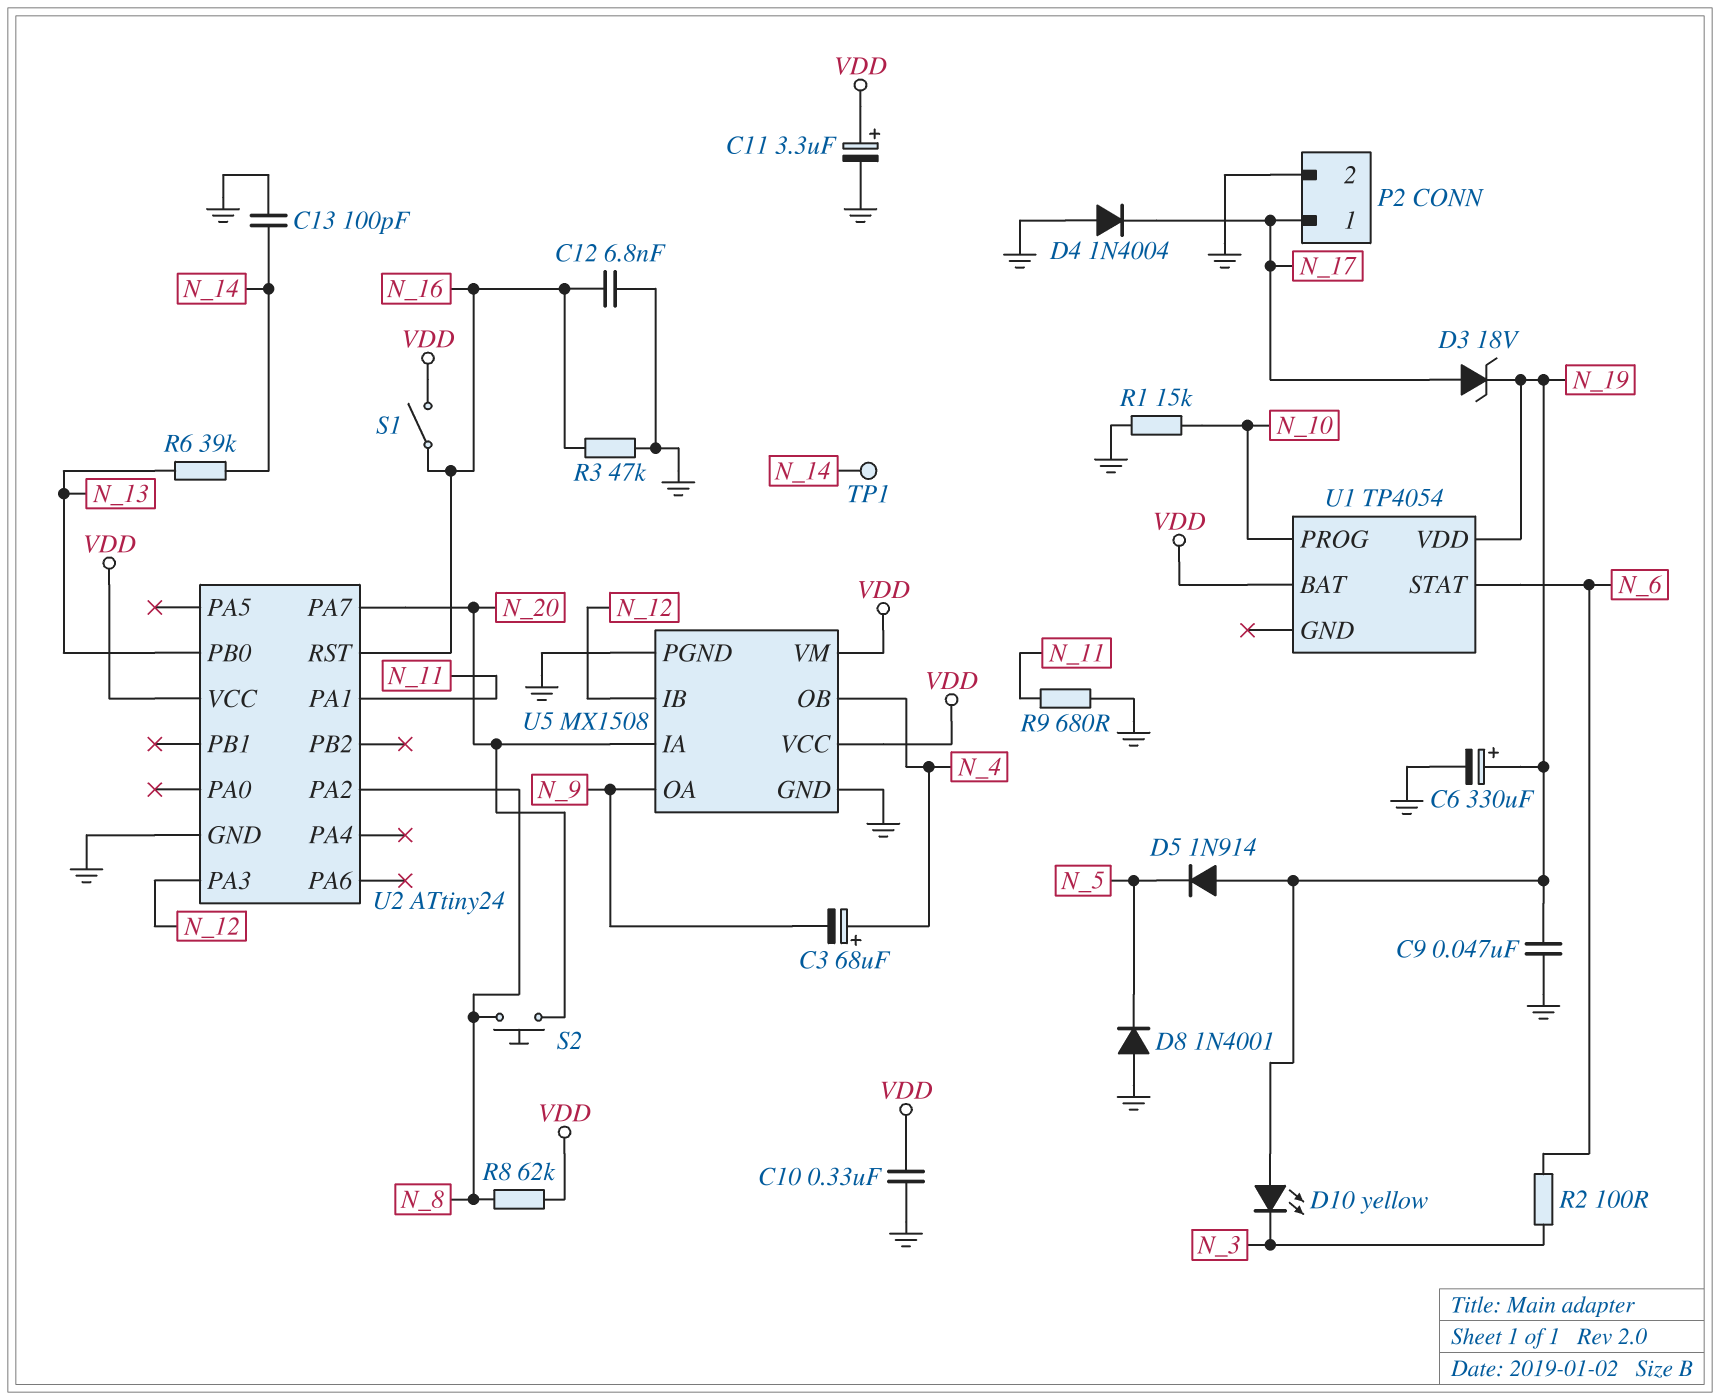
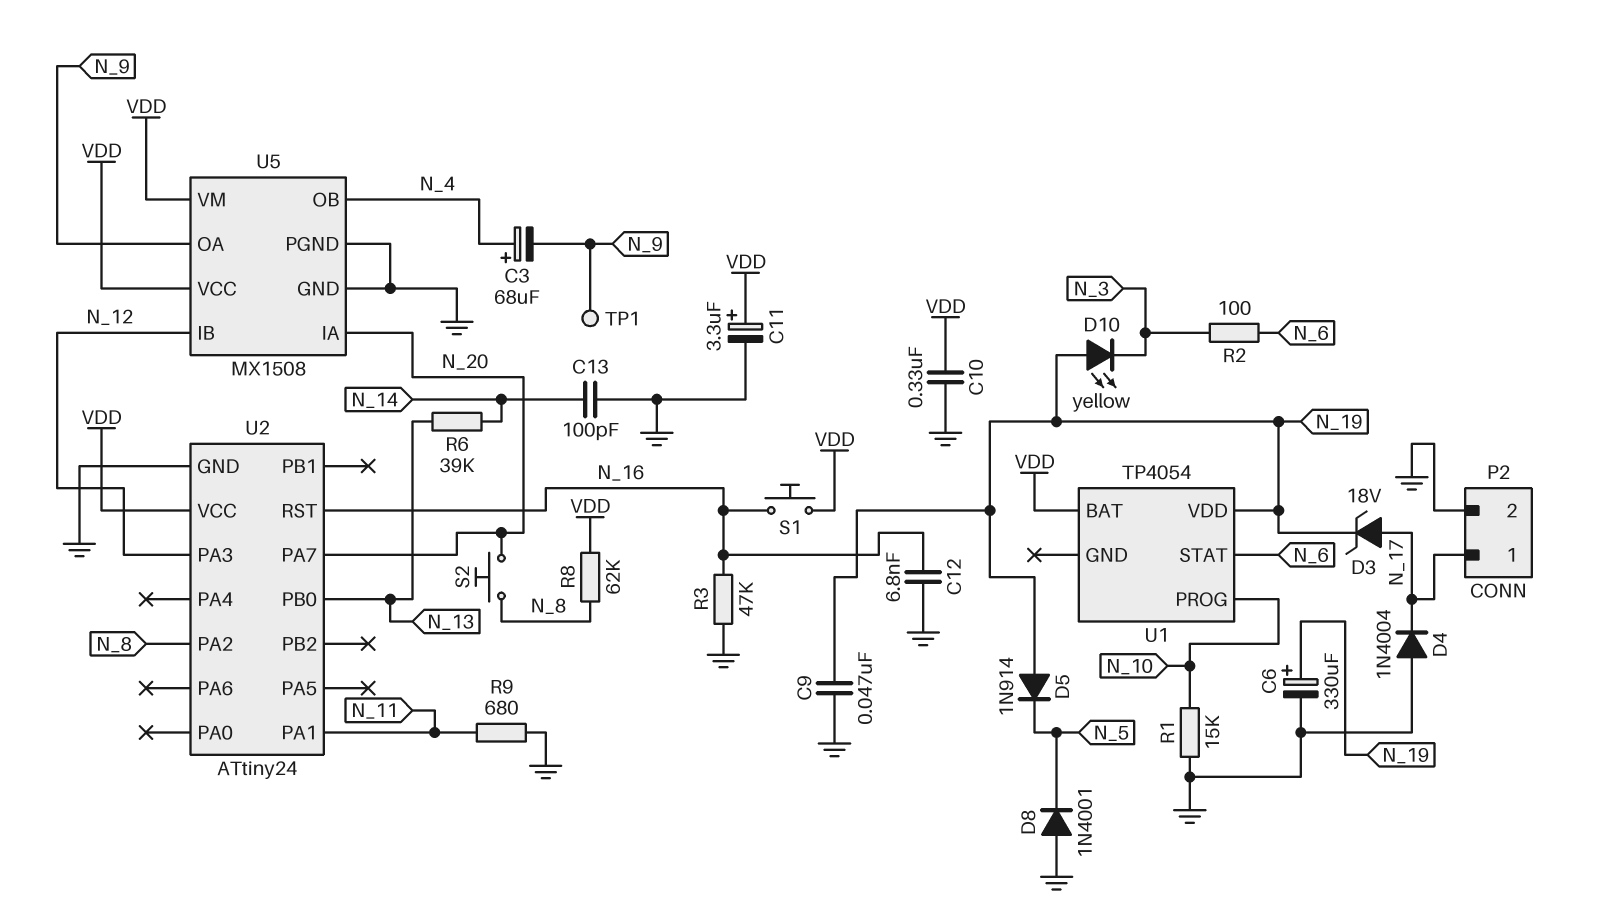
S1: switch (N_16, VDD) -> button (N_16, VDD)
TP1: test point (N_14) -> test point (N_9)

